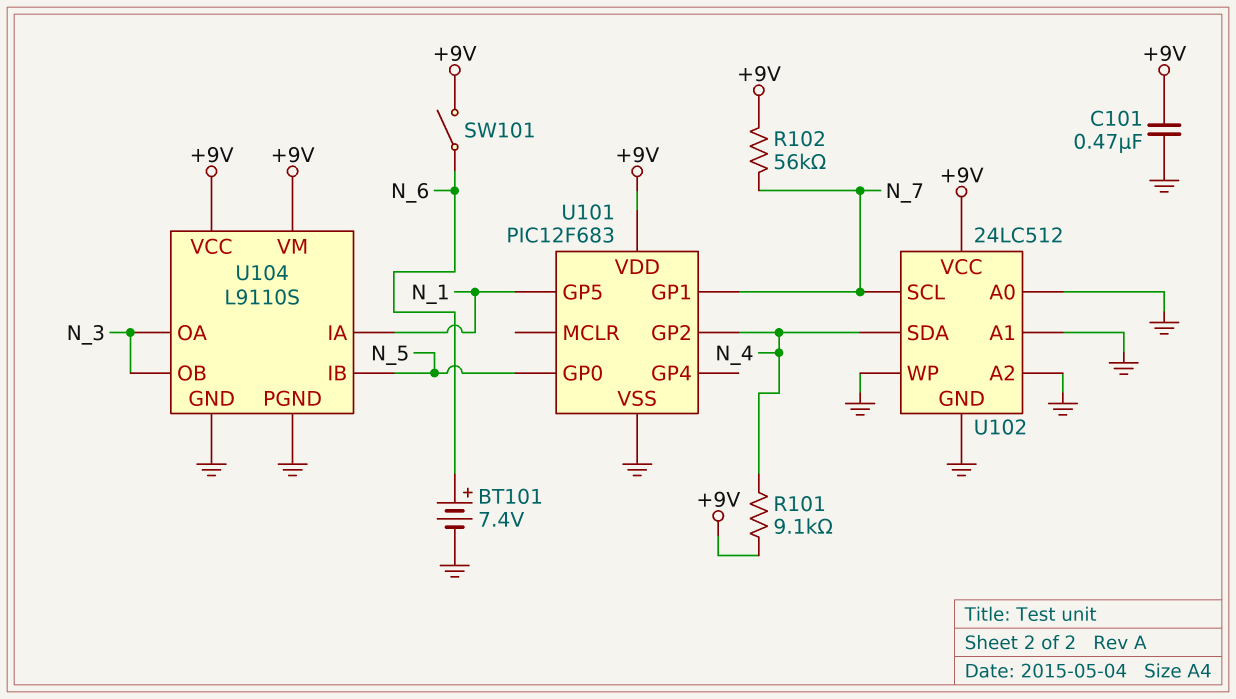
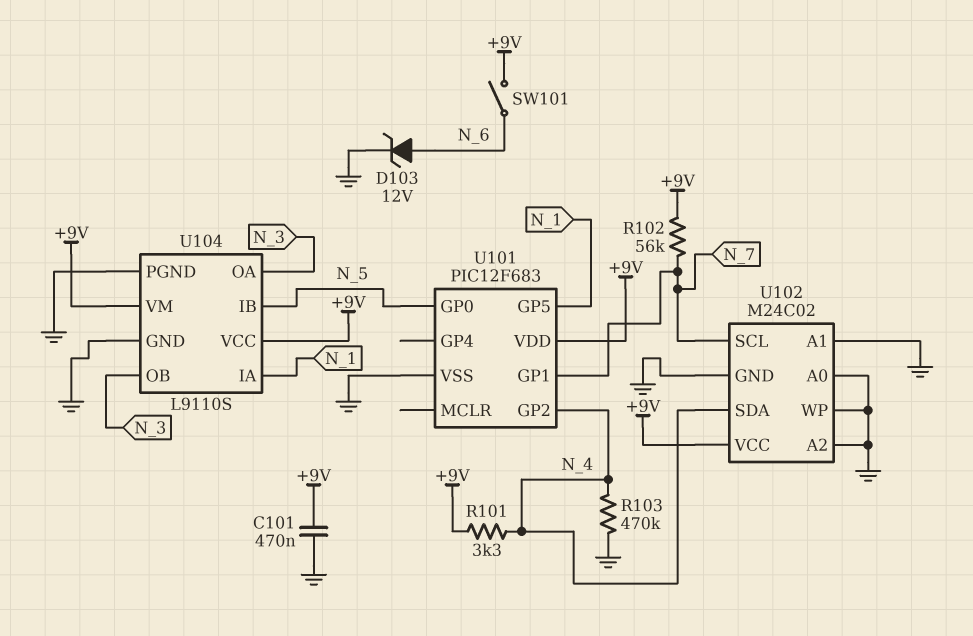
BT101: 7.4V (plus N_6, minus GND) -> none
D103: none -> zener 12V (A N_6, K GND)
R101: 9.1k (+9V, N_4) -> 3.3k (+9V, N_4)
R103: none -> 470k (GND, N_4)
U102: 24LC512 -> M24C02

